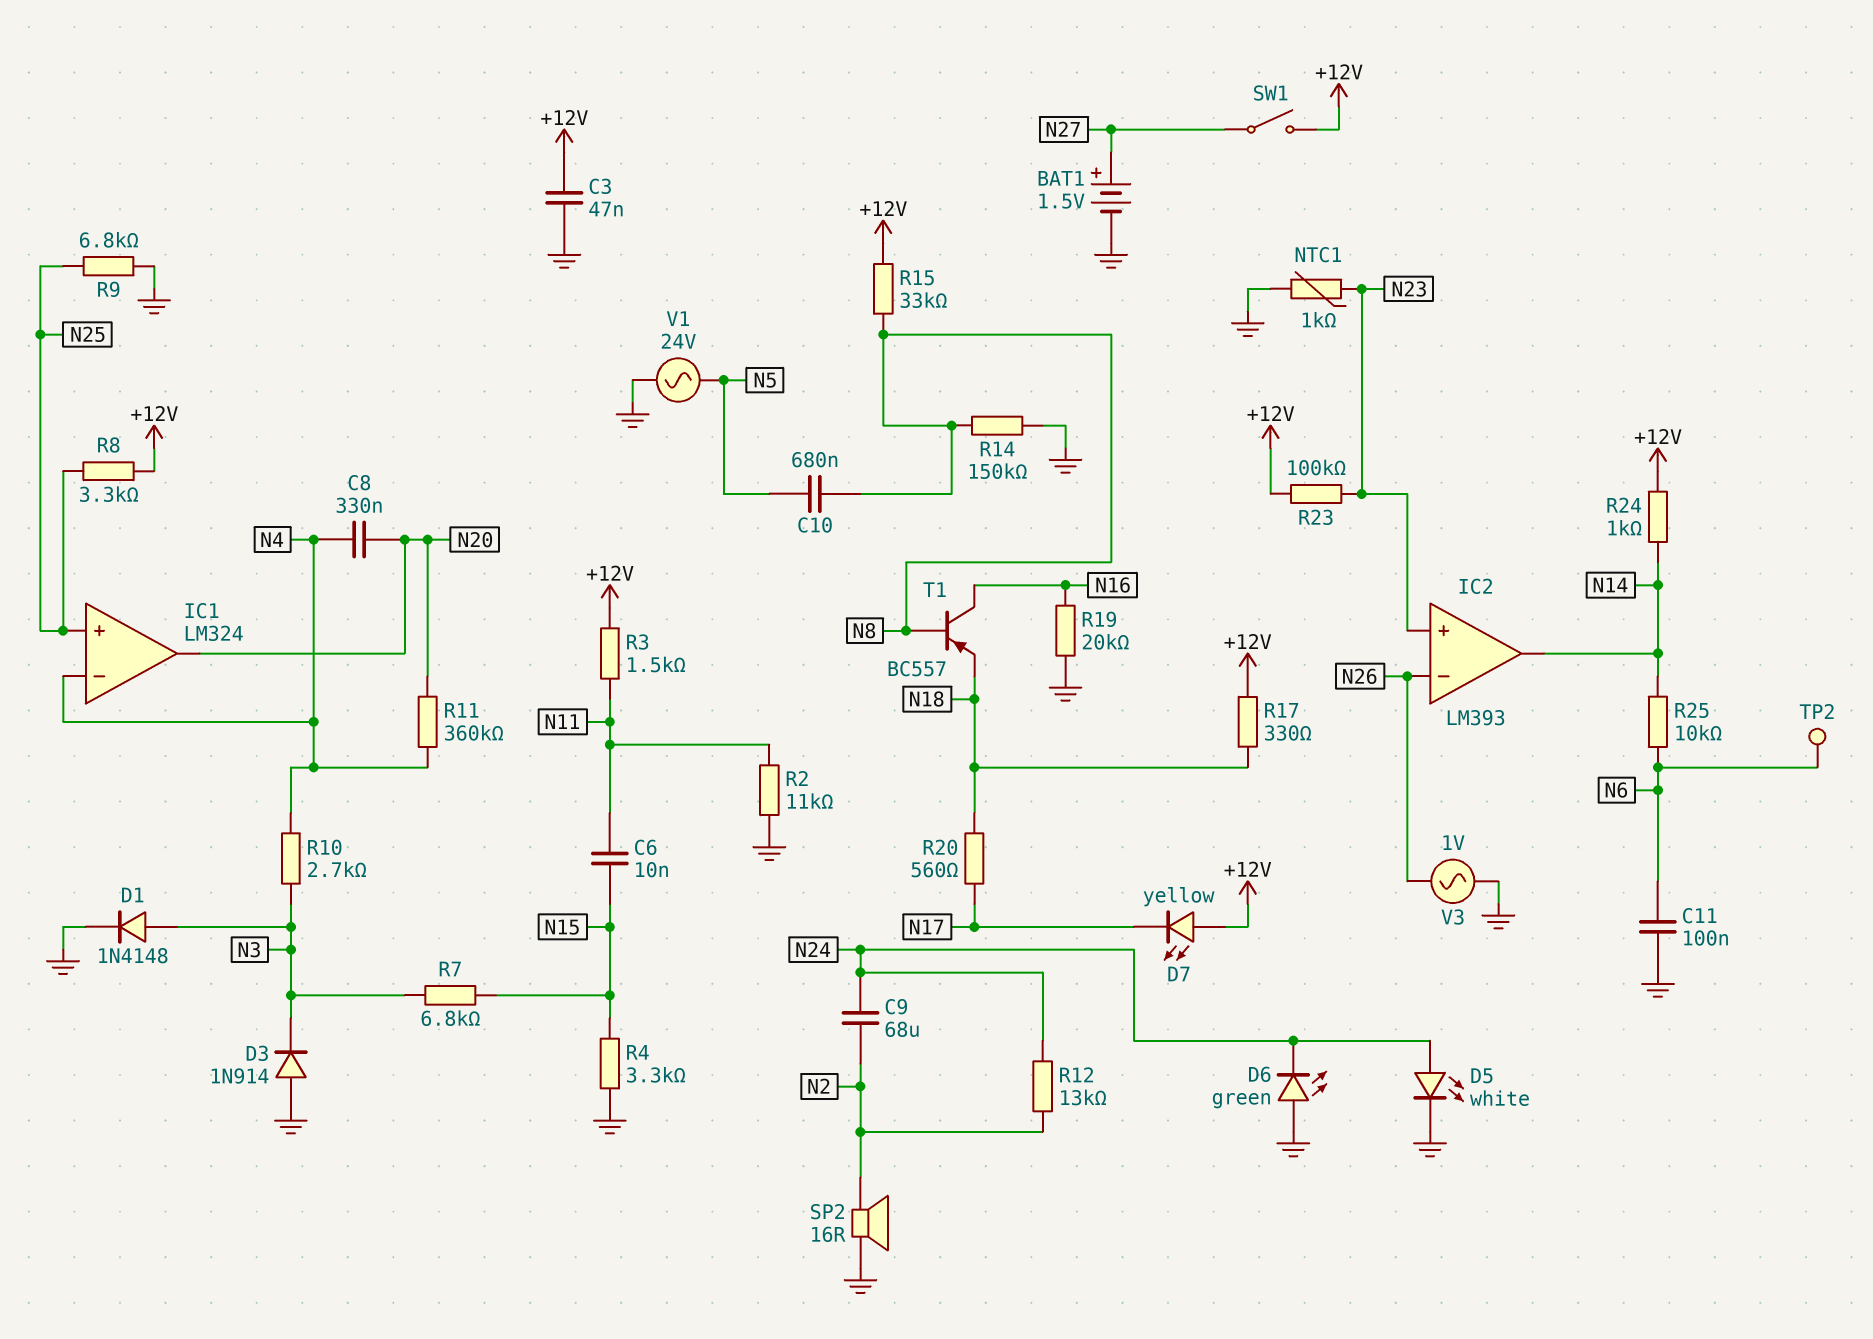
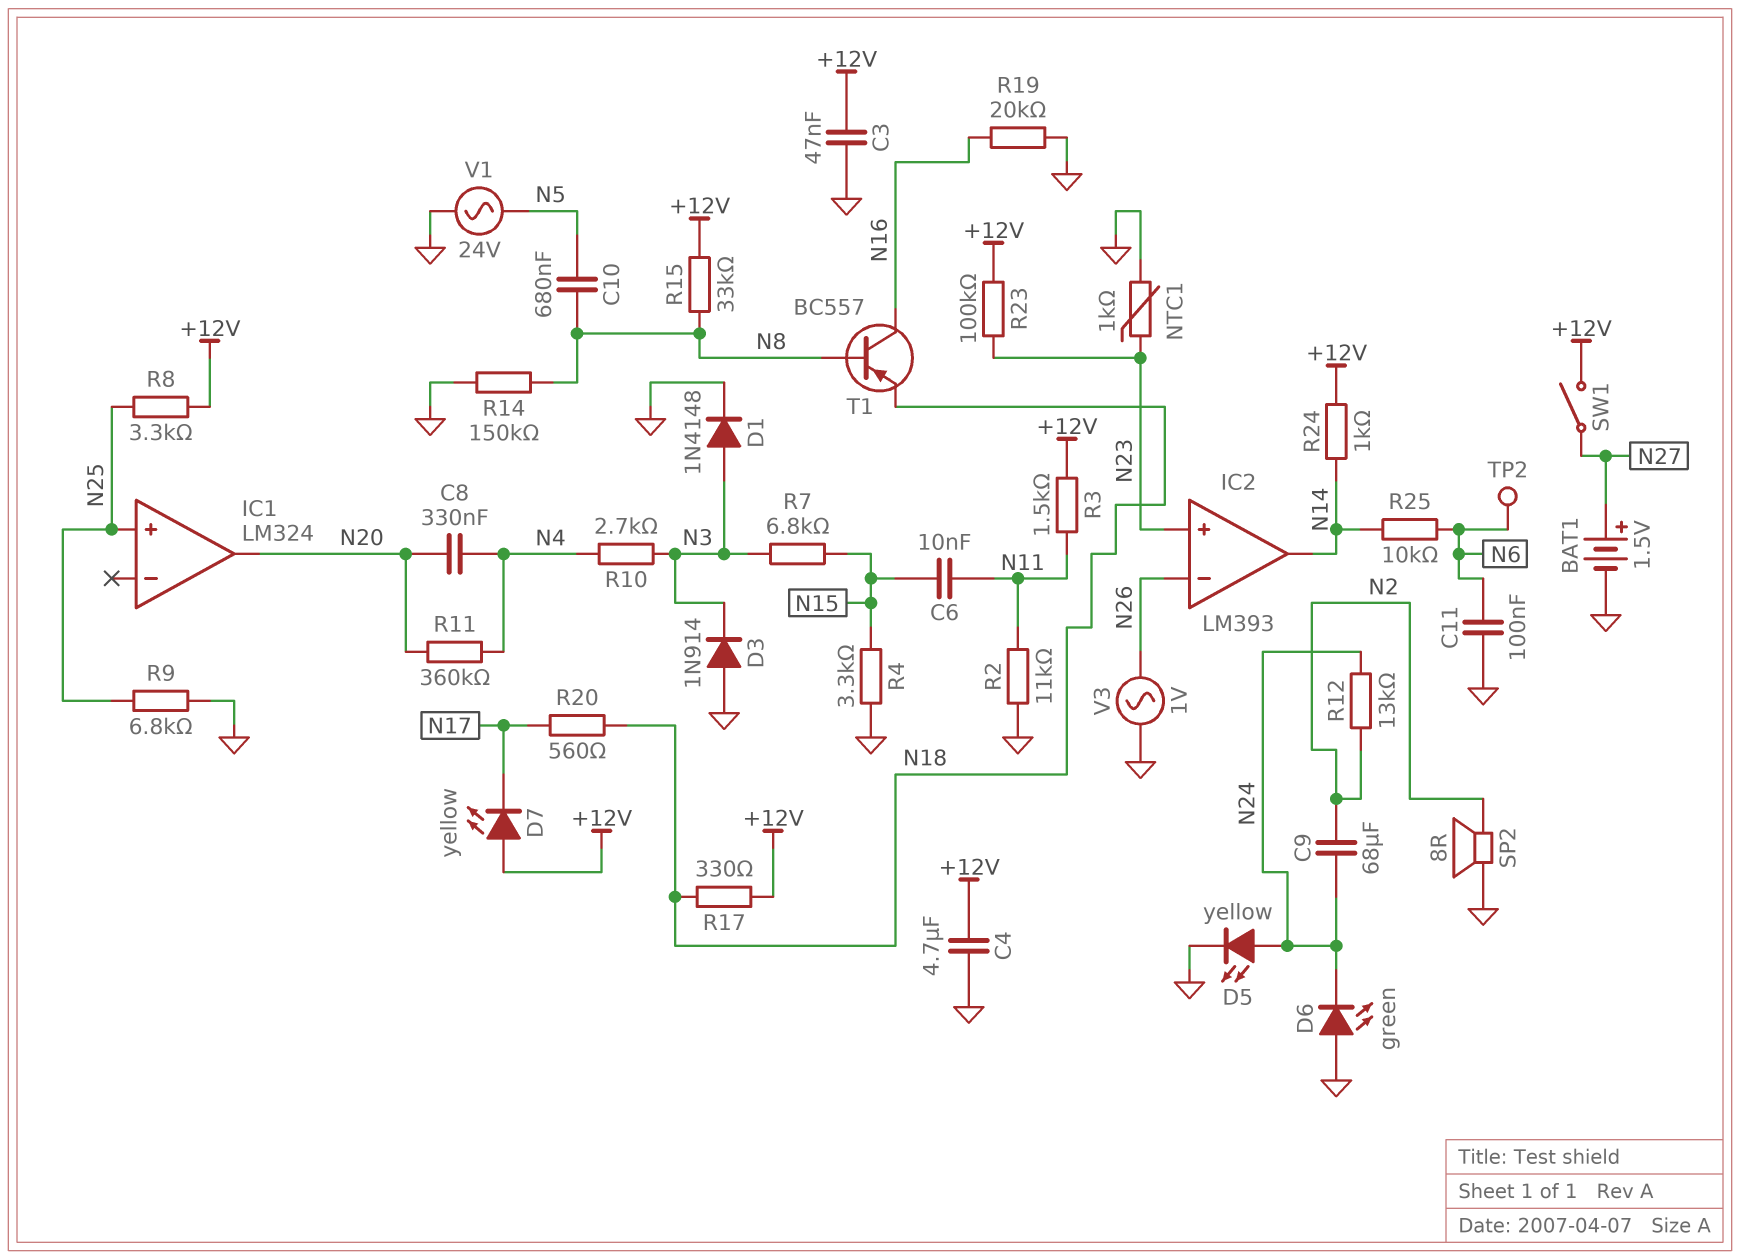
C4: none -> 4.7uF (+12V, GND)
D5: LED white (A N24, K GND) -> LED yellow (A N24, K GND)
IC1 pin in-: N4 -> none
SP2: speaker 16R (GND, N2) -> speaker 8R (GND, N2)

